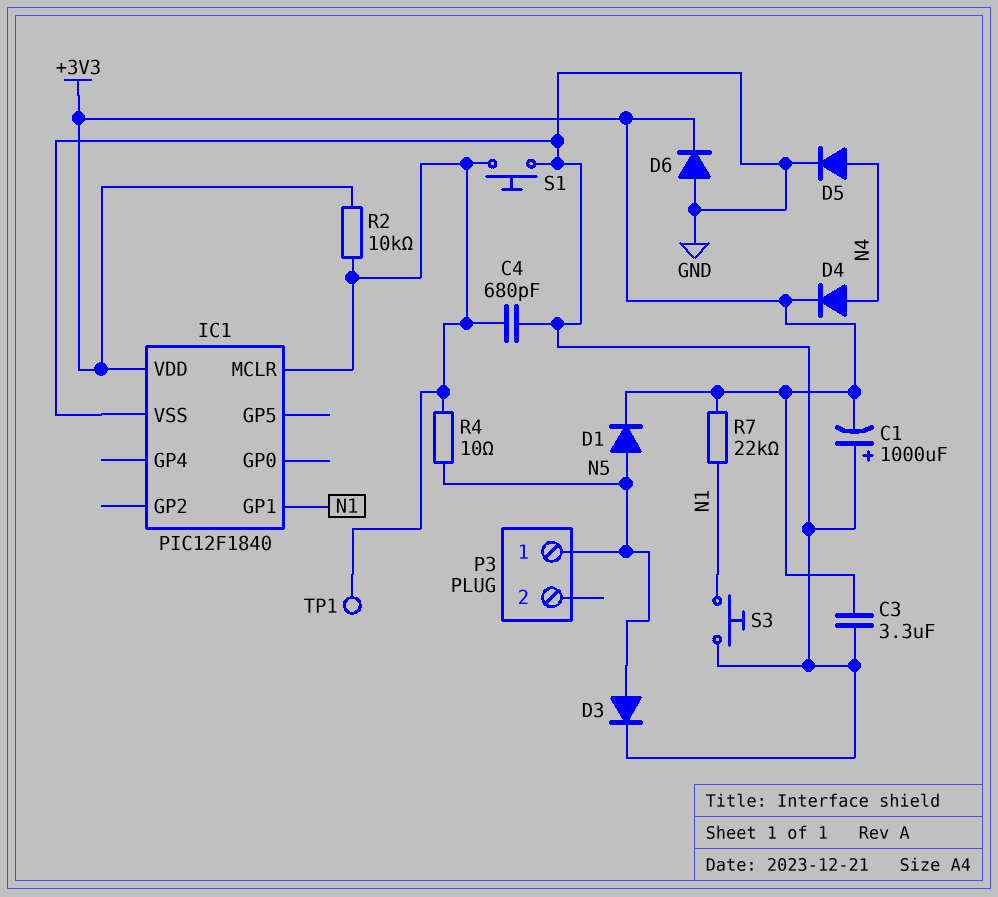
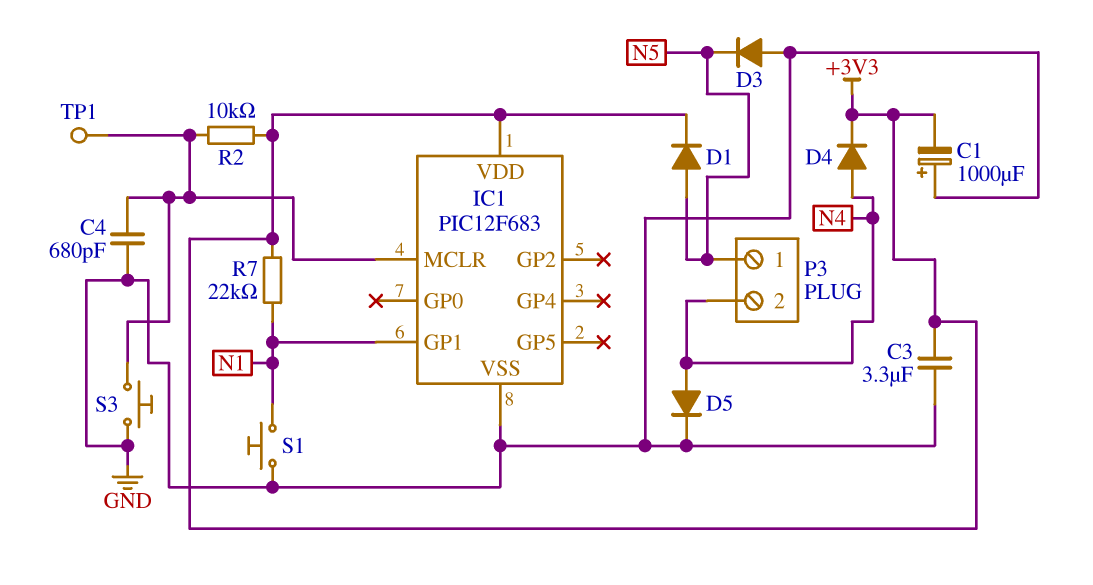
D3: diode (A N5, K GND) -> diode (A GND, K N5)
D6: diode (A GND, K +3V3) -> none
IC1: PIC12F1840 -> PIC12F683
P3 pin 2: none -> N4
R4: 10 (IC1/MCLR, N5) -> none
S1: button (GND, IC1/MCLR) -> button (GND, N1)
S3: button (GND, N1) -> button (GND, IC1/MCLR)

